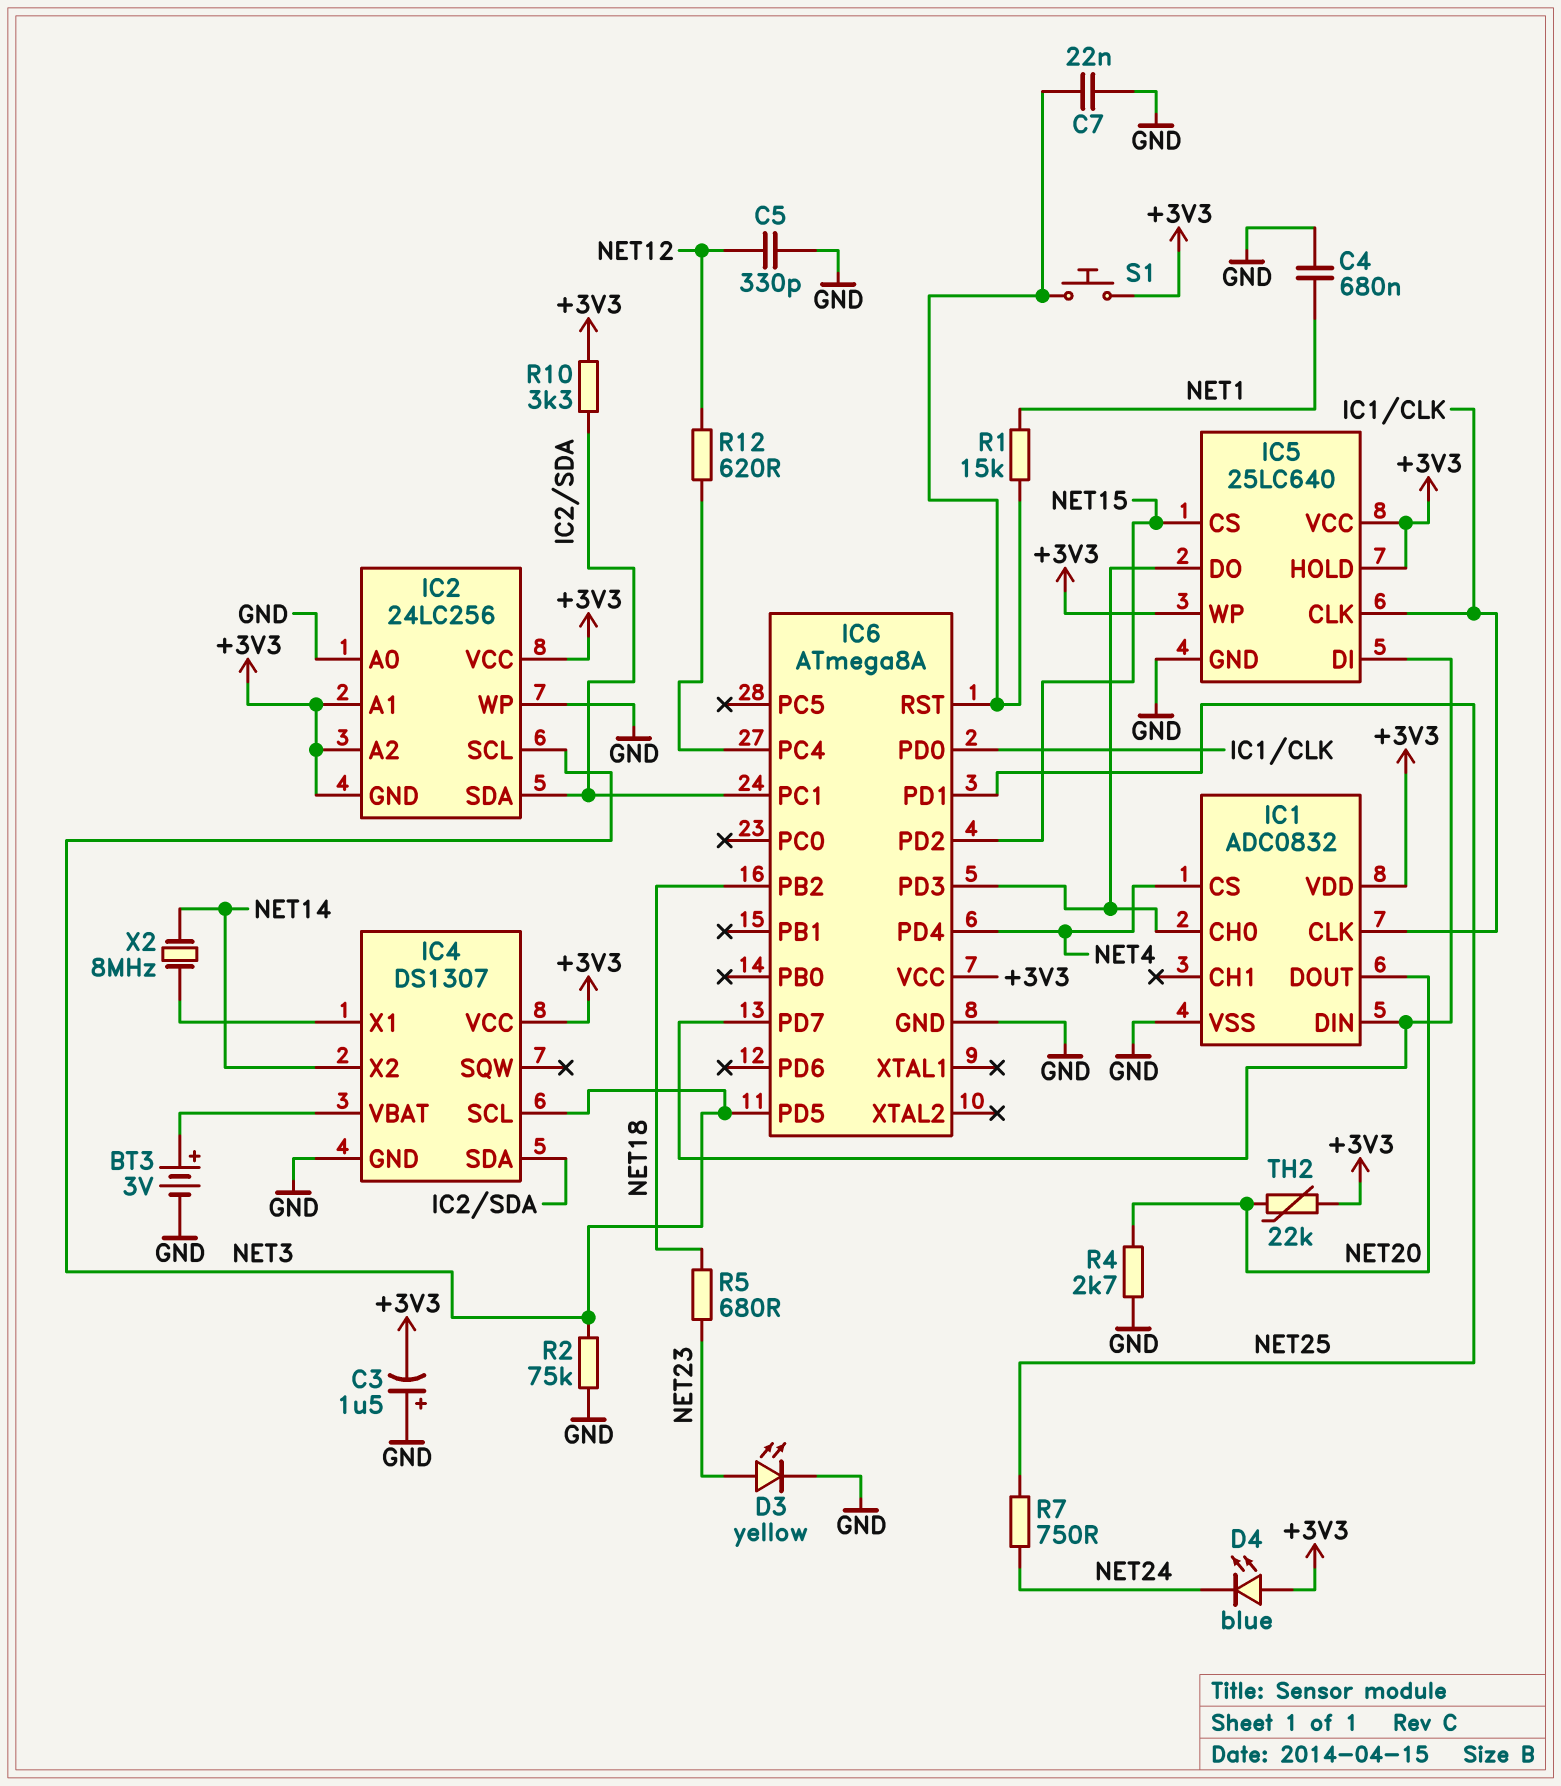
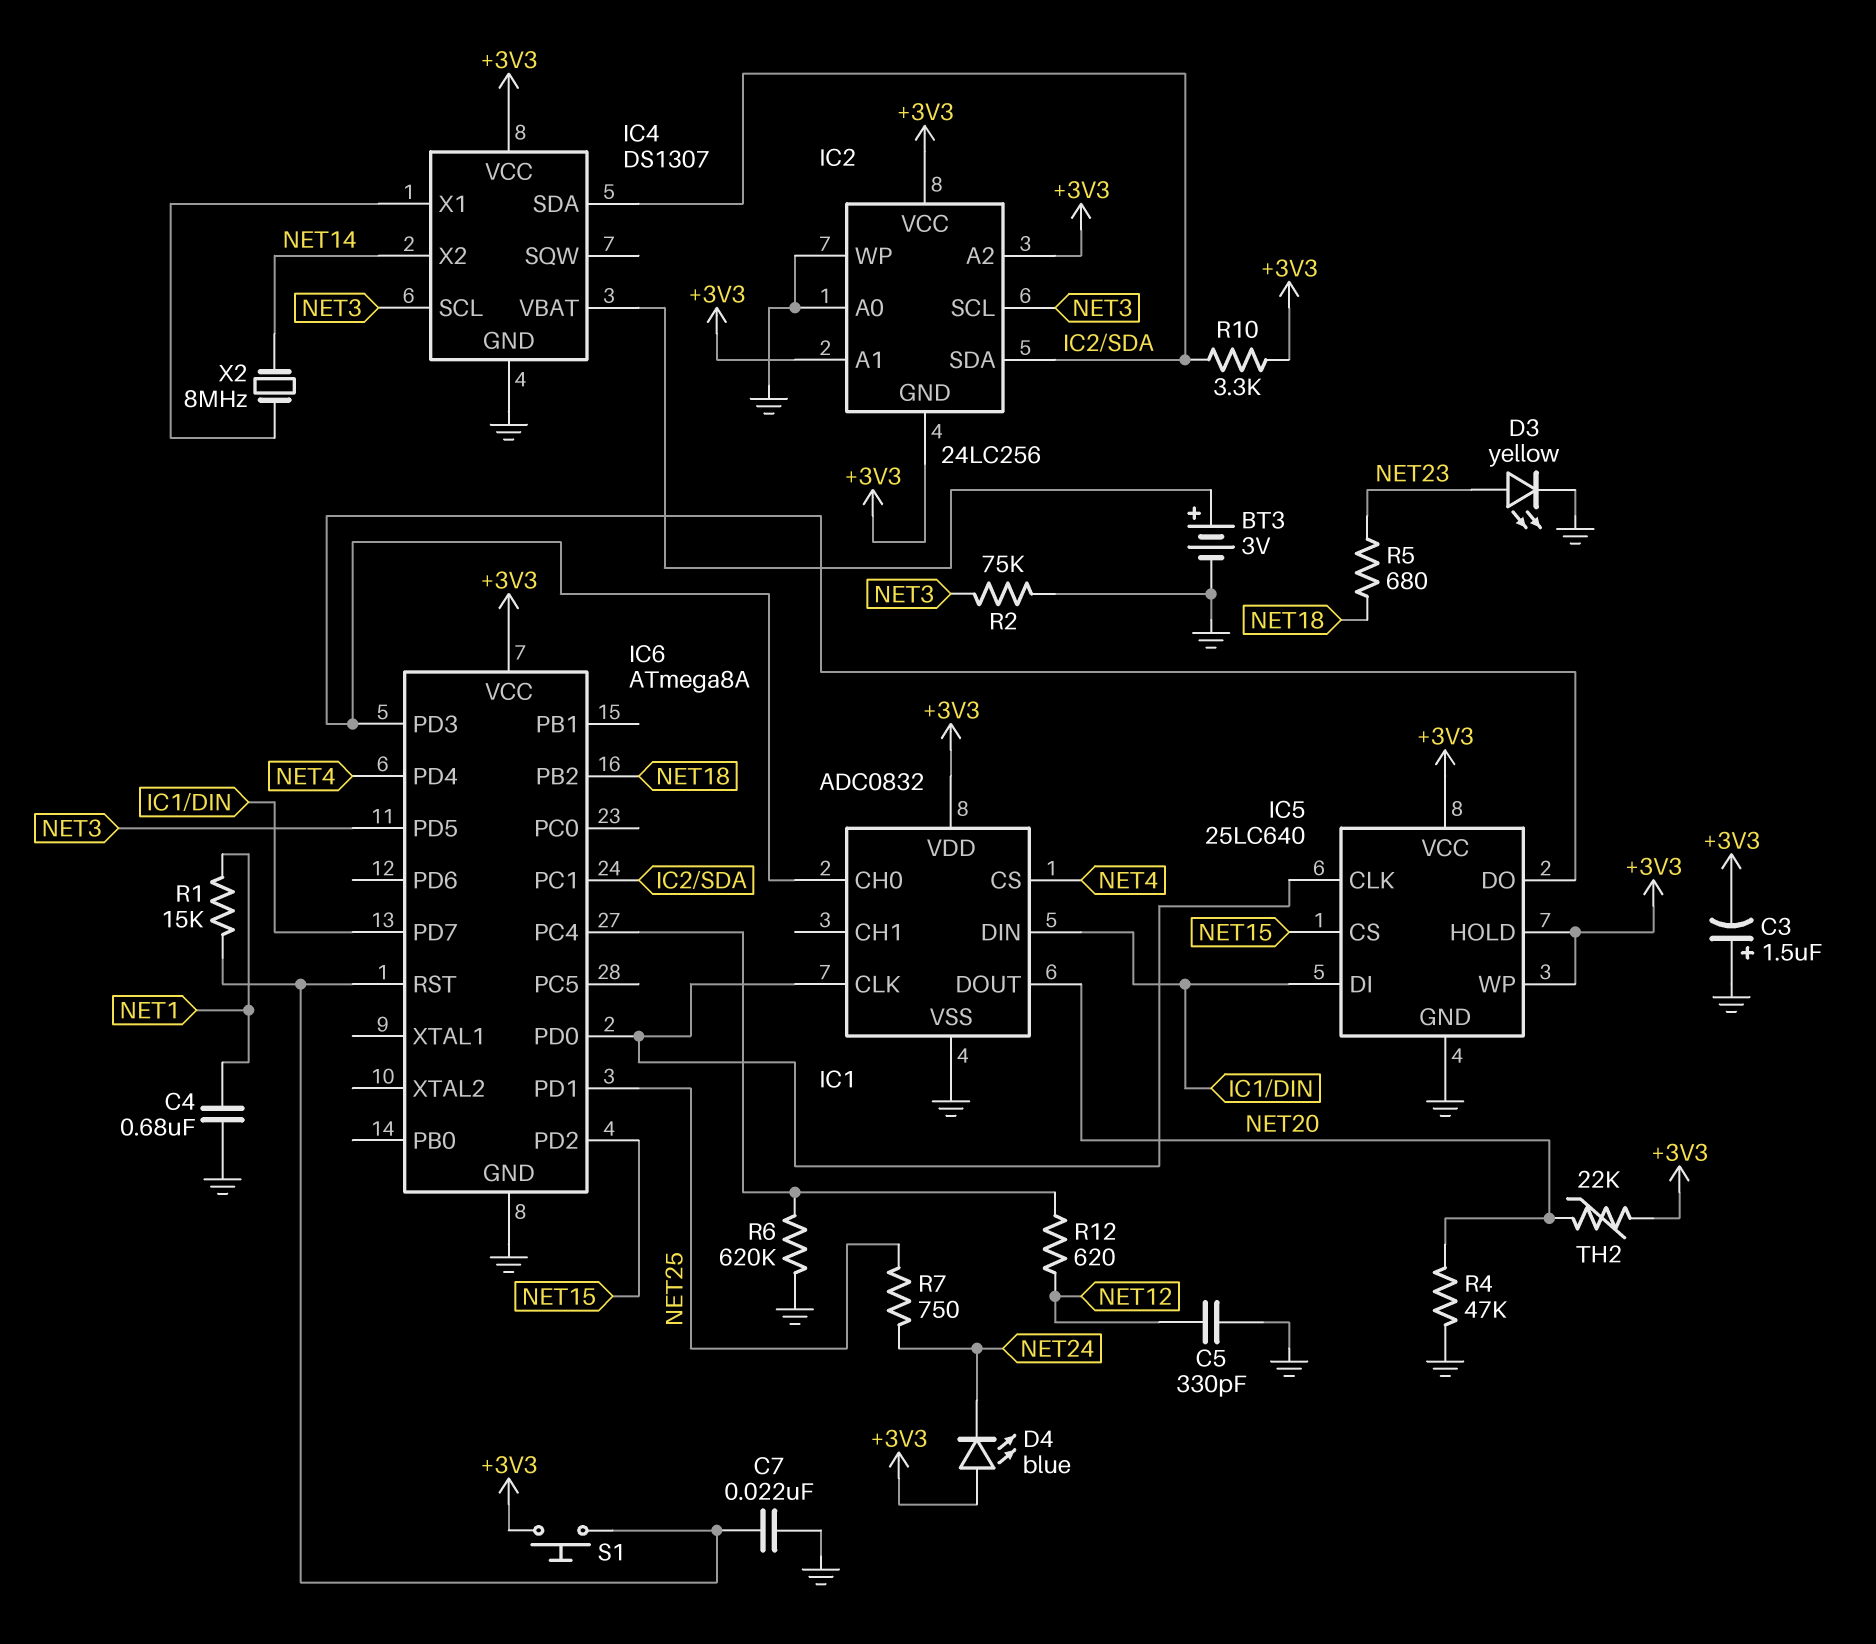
R4: 2.7k (GND, NET20) -> 47k (GND, NET20)
R6: none -> 620k (GND, IC6/PC4)

